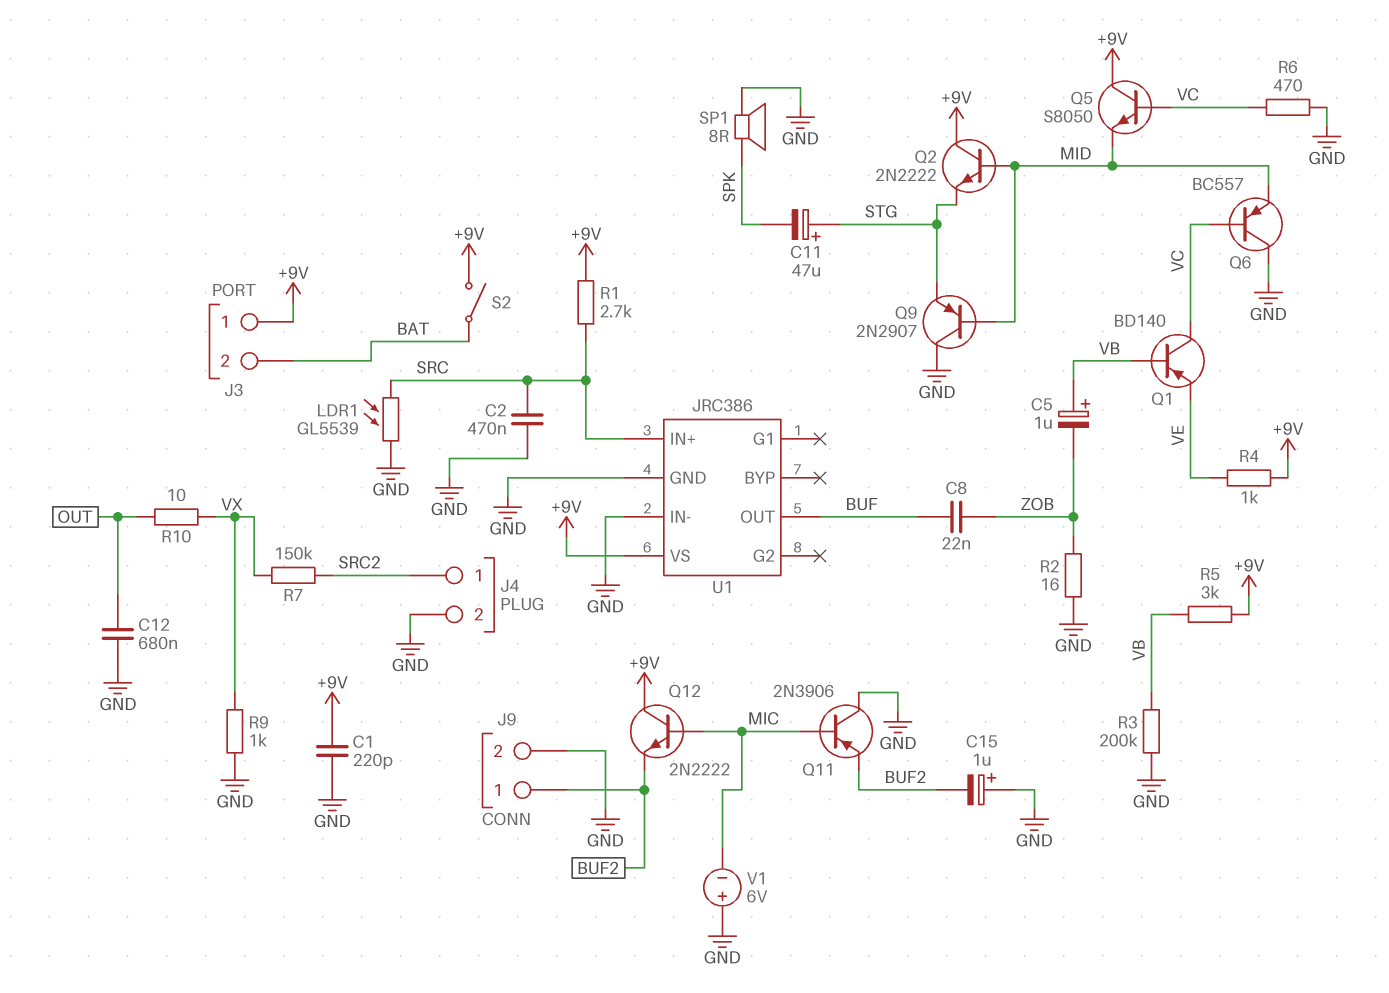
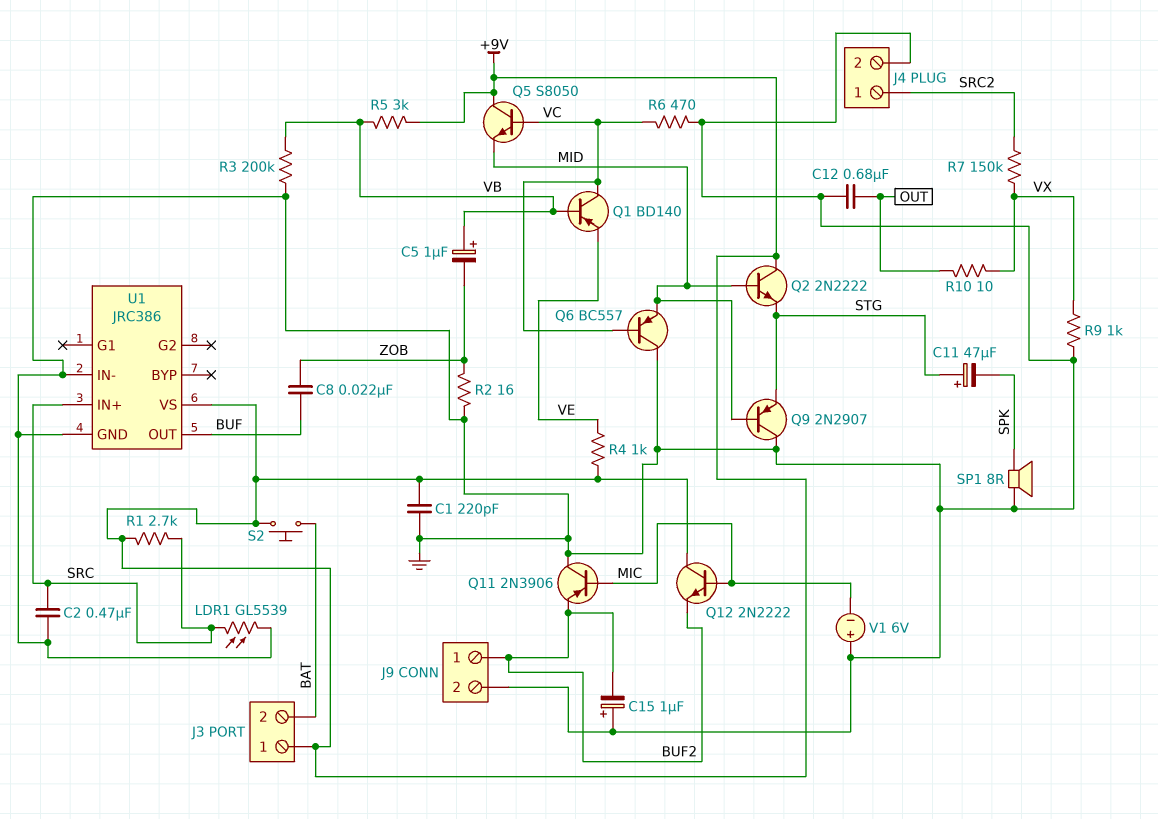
S2: switch (+9V, BAT) -> button (+9V, BAT)

